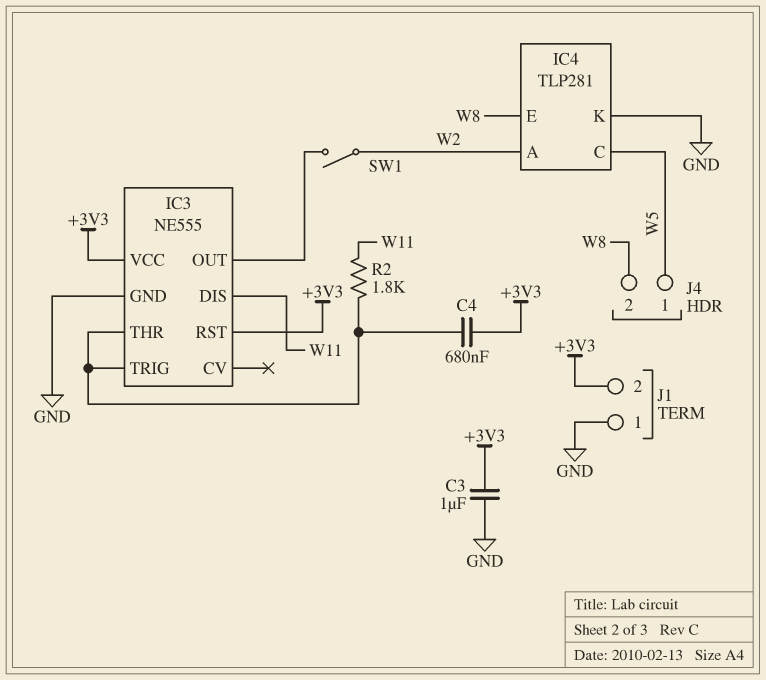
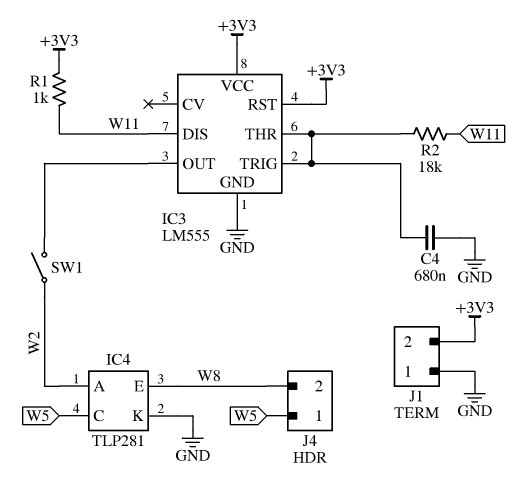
C3: 1uF (+3V3, GND) -> none
C4: 680nF (+3V3, IC3/THR) -> 680nF (GND, IC3/THR)
IC3: NE555 -> LM555
R1: none -> 1k (+3V3, W11)
R2: 1.8k (IC3/THR, W11) -> 18k (IC3/THR, W11)

